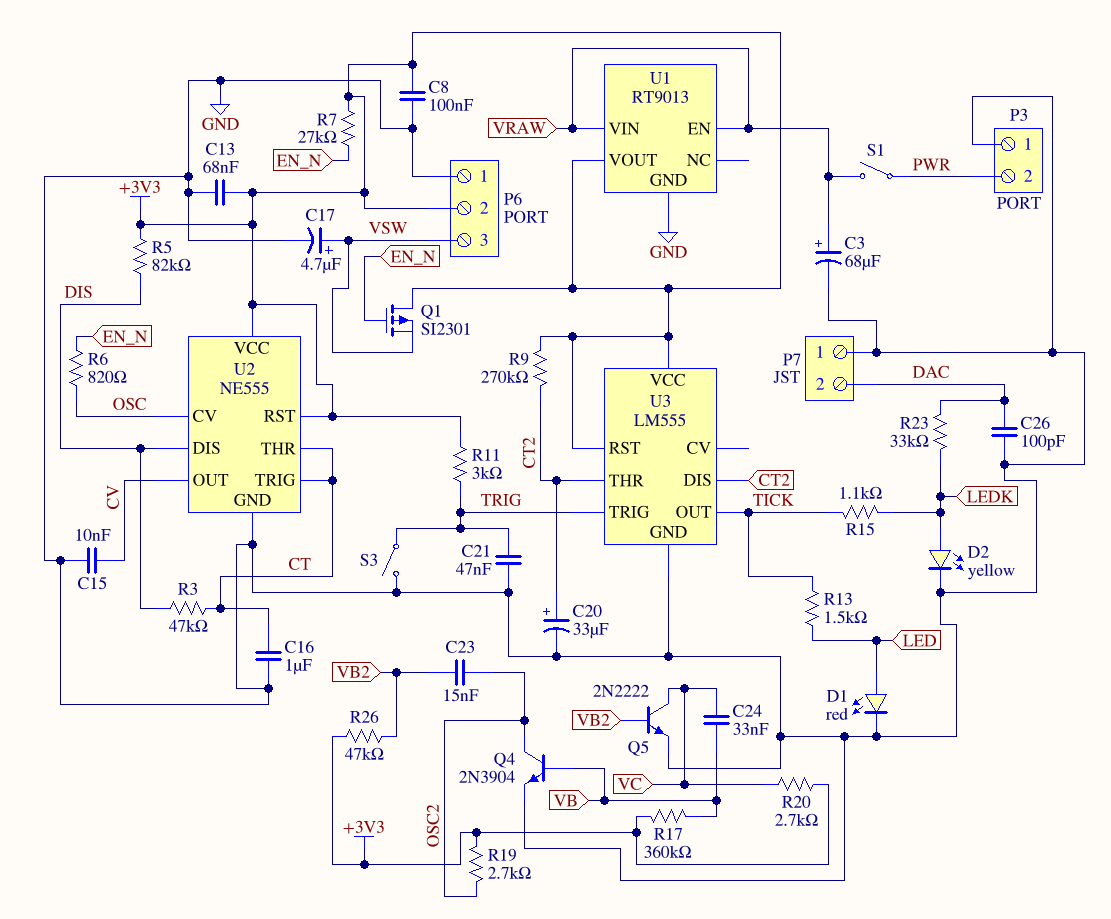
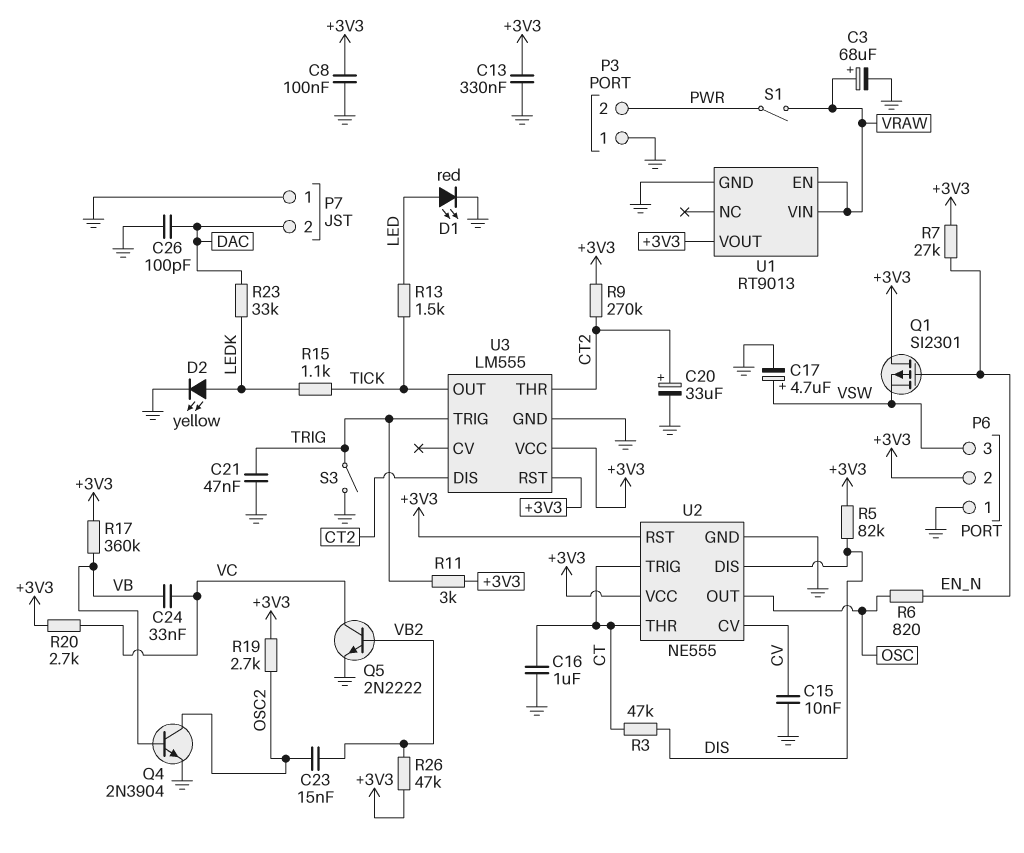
C13: 68nF (+3V3, GND) -> 330nF (+3V3, GND)
U2 pin CV: OSC -> CV
U2 pin OUT: CV -> OSC

